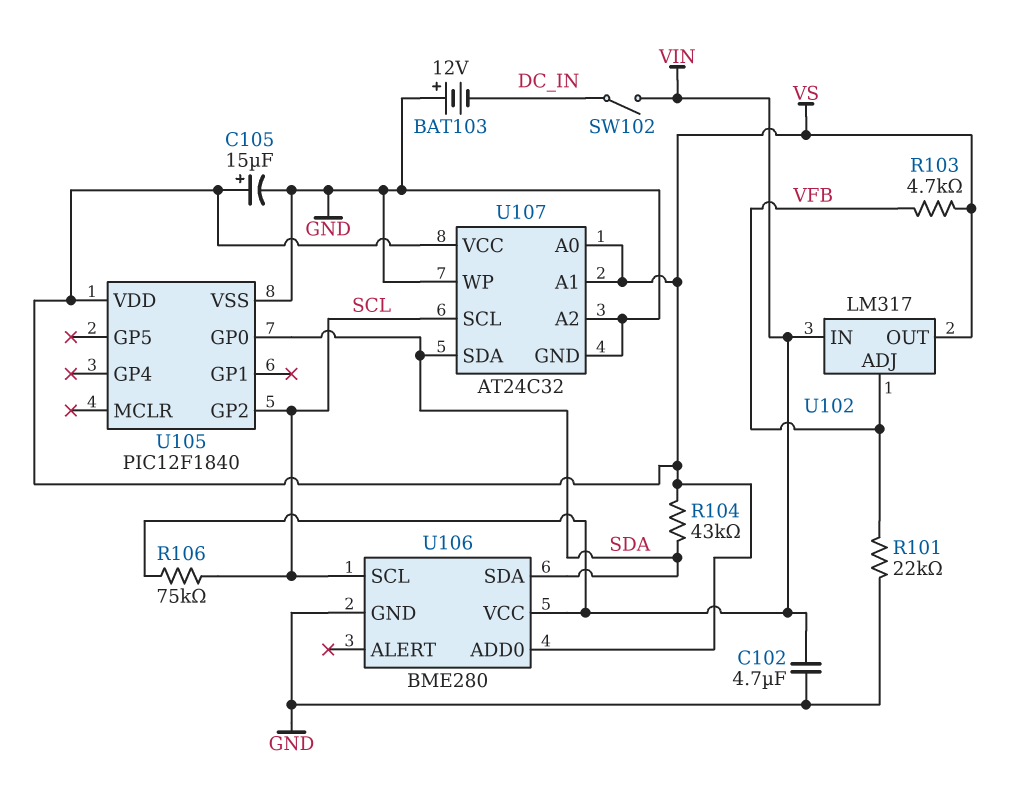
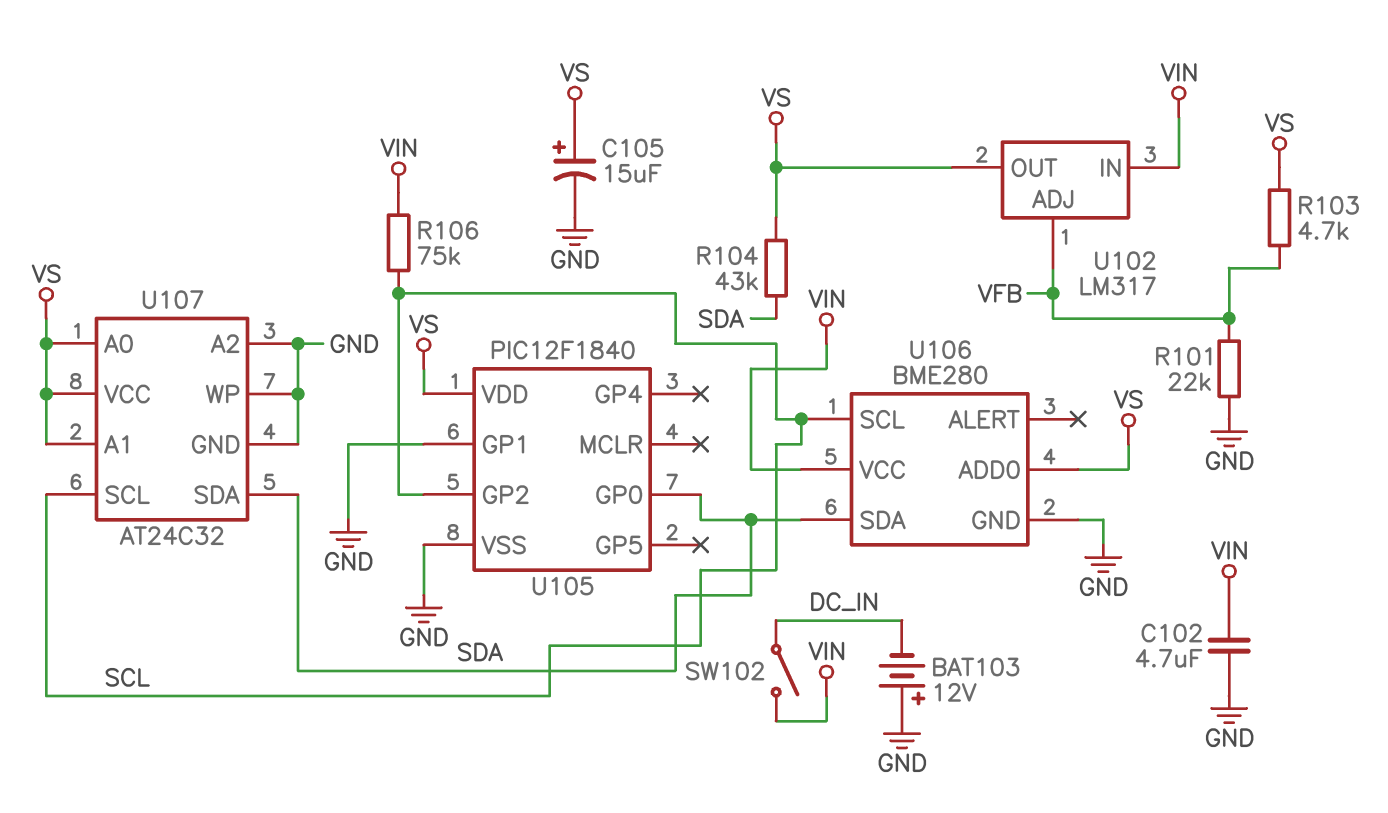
U105 pin GP1: none -> GND

